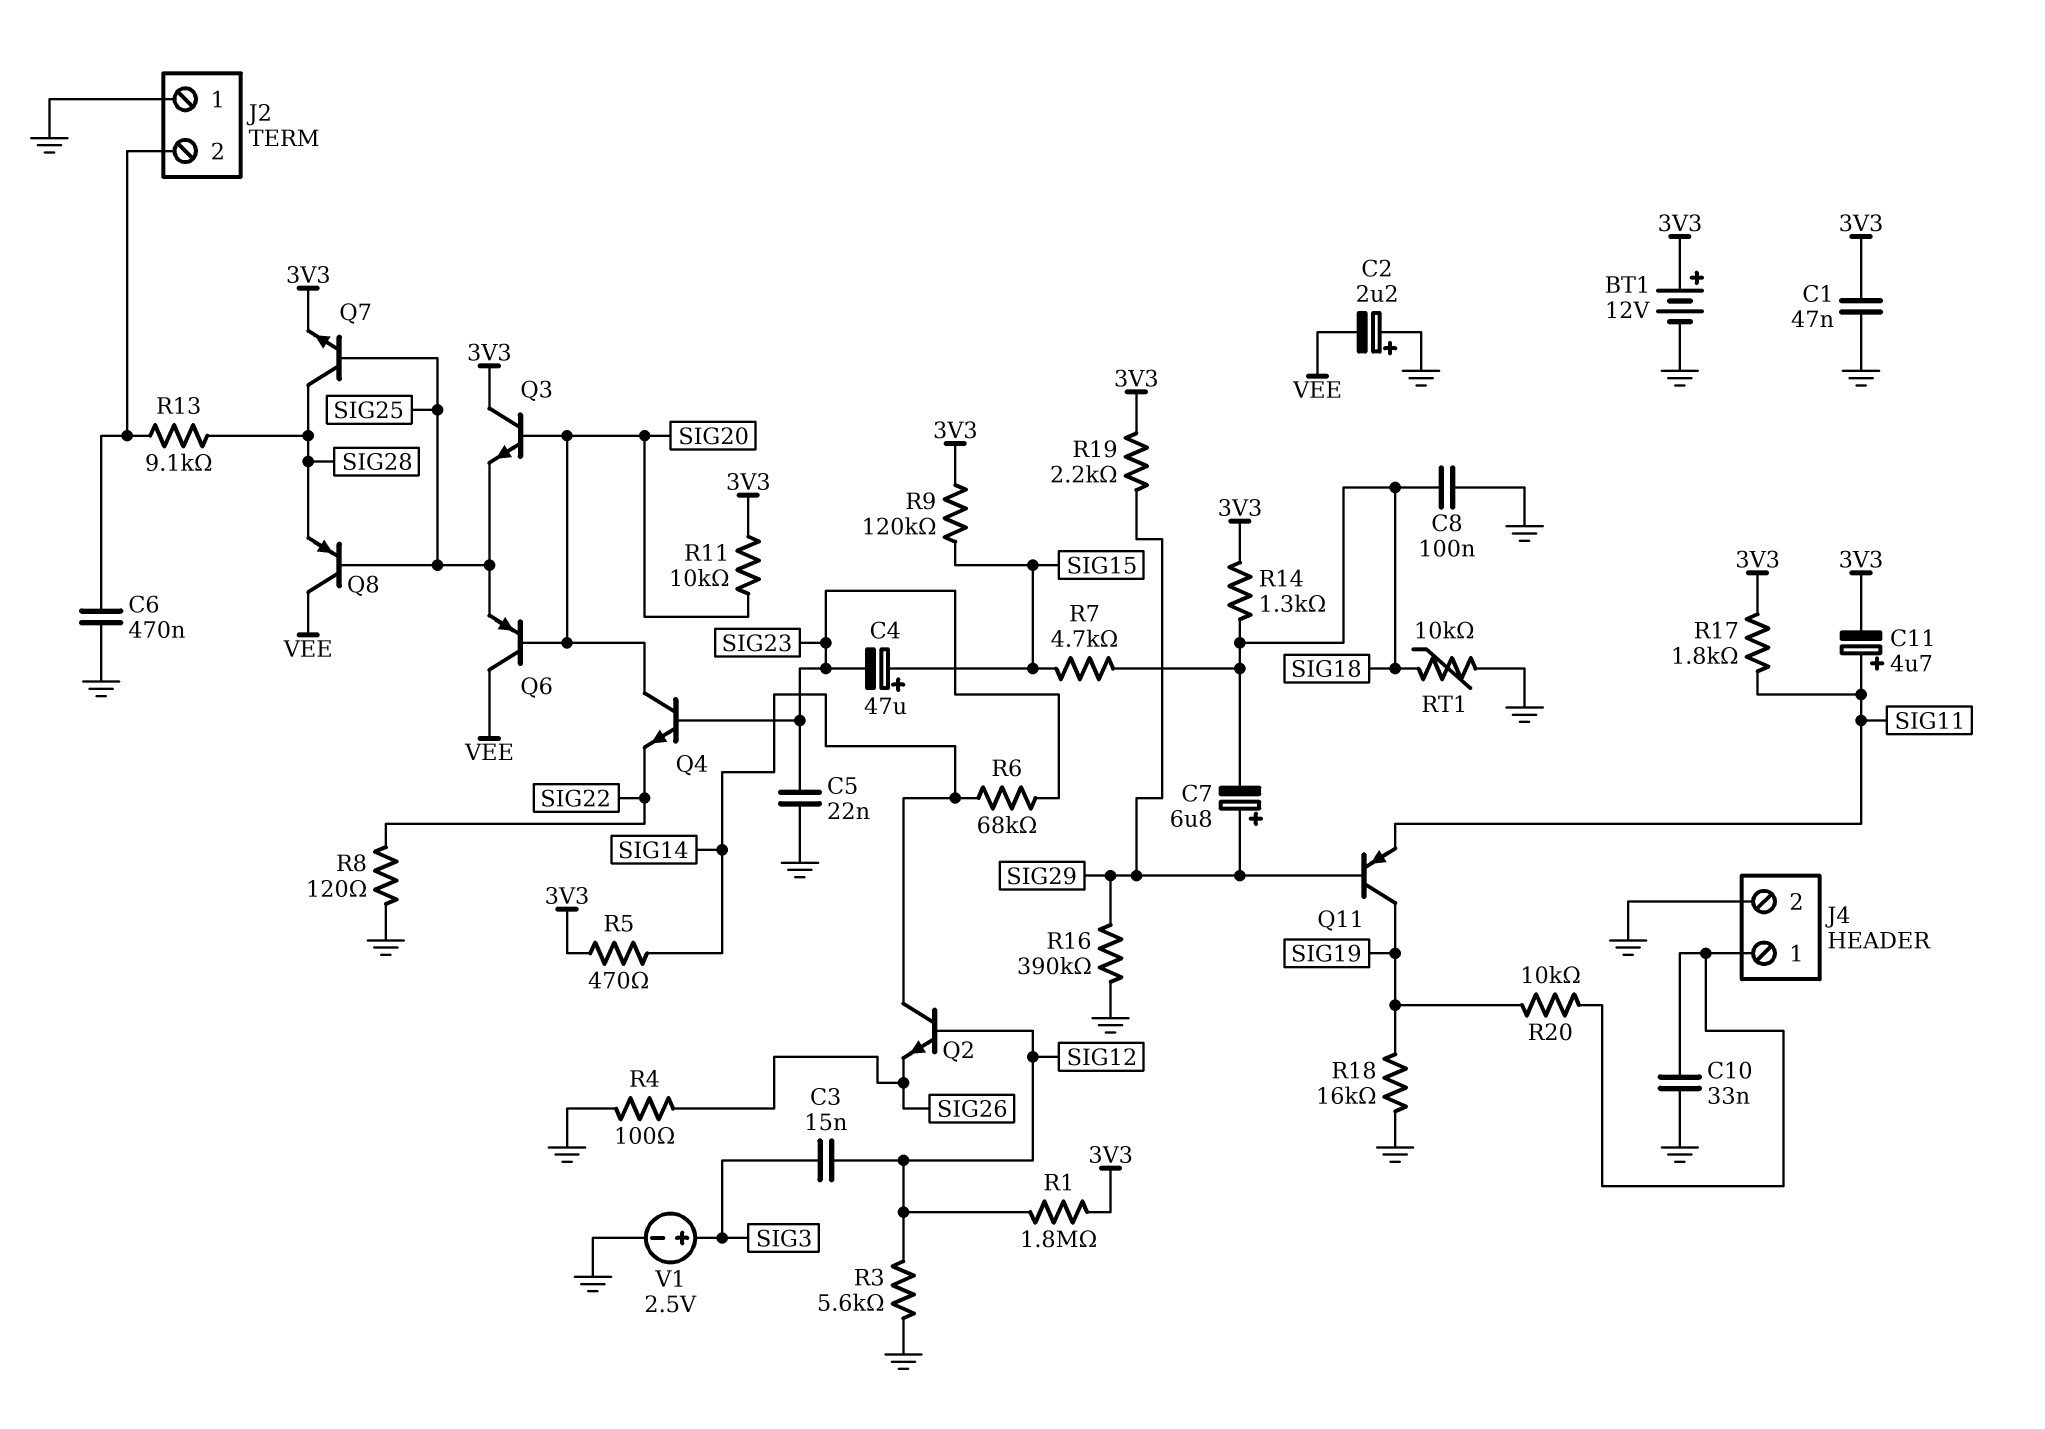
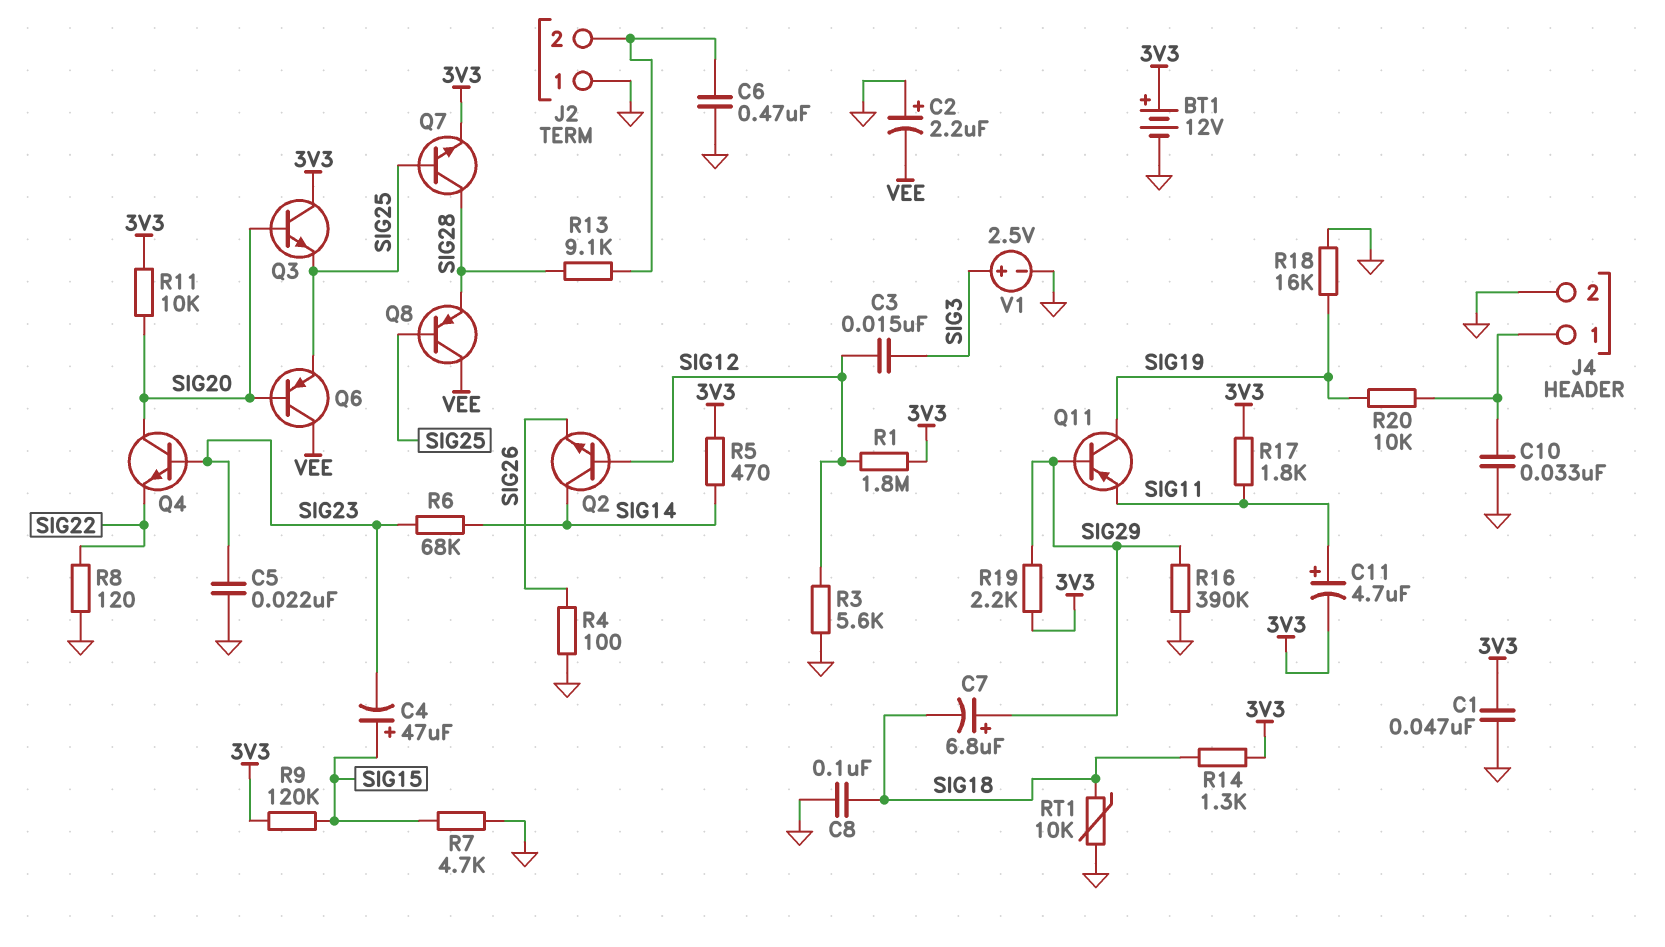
R7: 4.7k (SIG15, SIG18) -> 4.7k (GND, SIG15)

